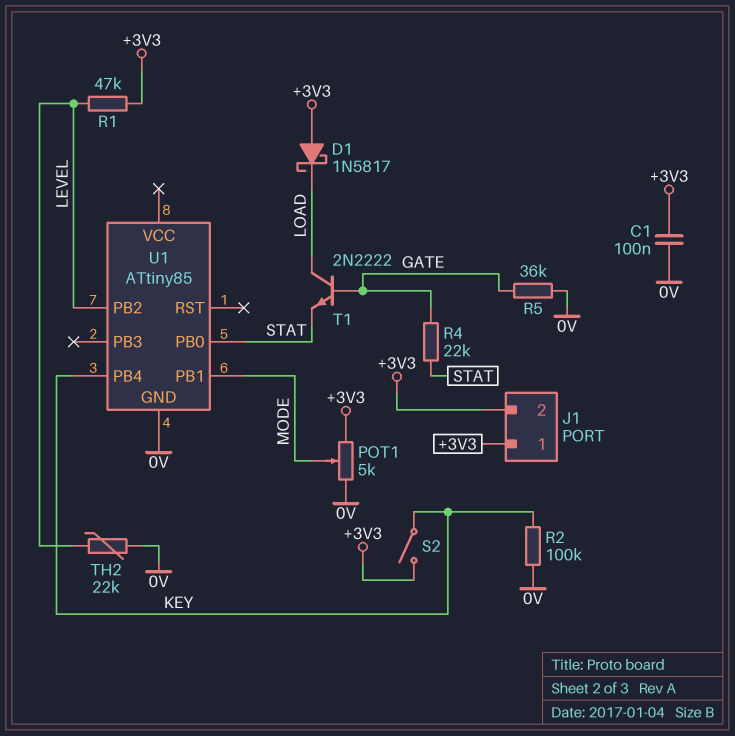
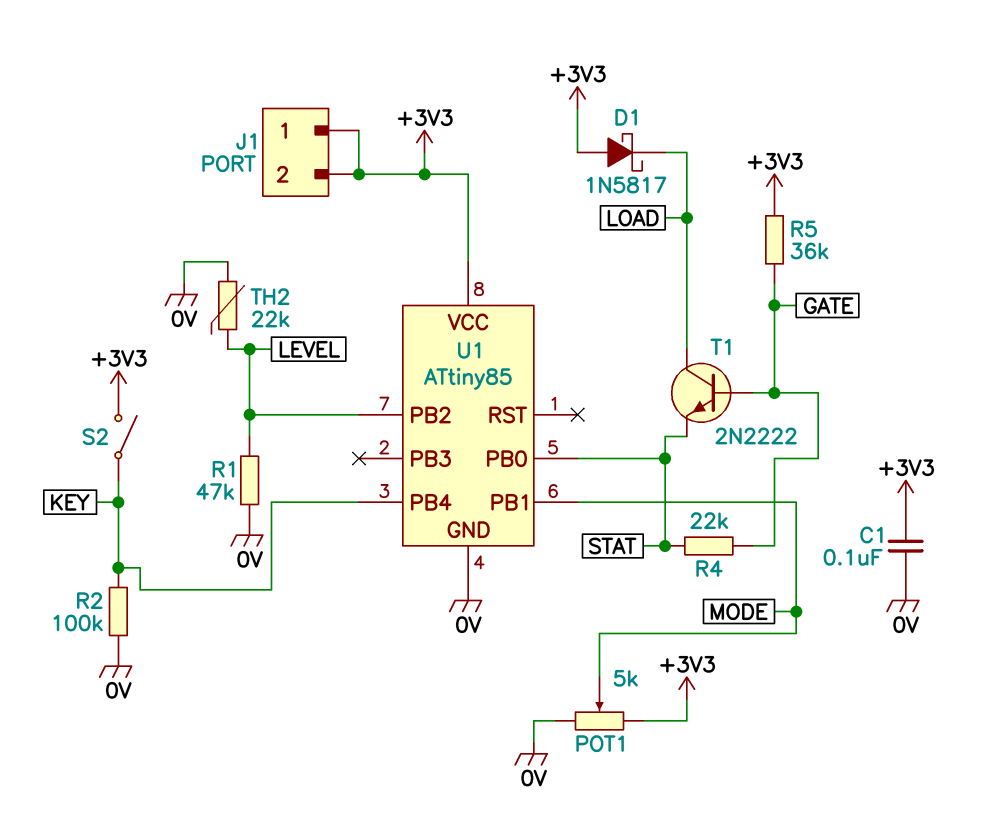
R1: 47k (+3V3, LEVEL) -> 47k (0V, LEVEL)
R5: 36k (0V, GATE) -> 36k (+3V3, GATE)
U1 pin VCC: none -> +3V3

